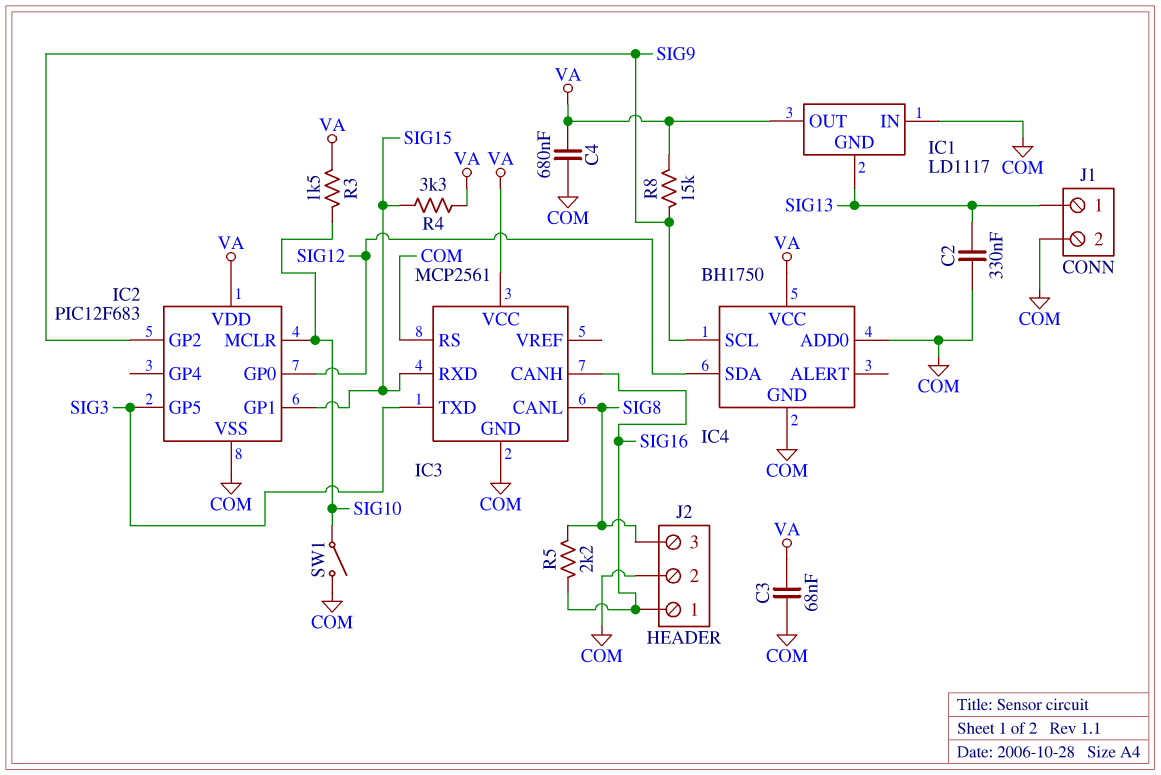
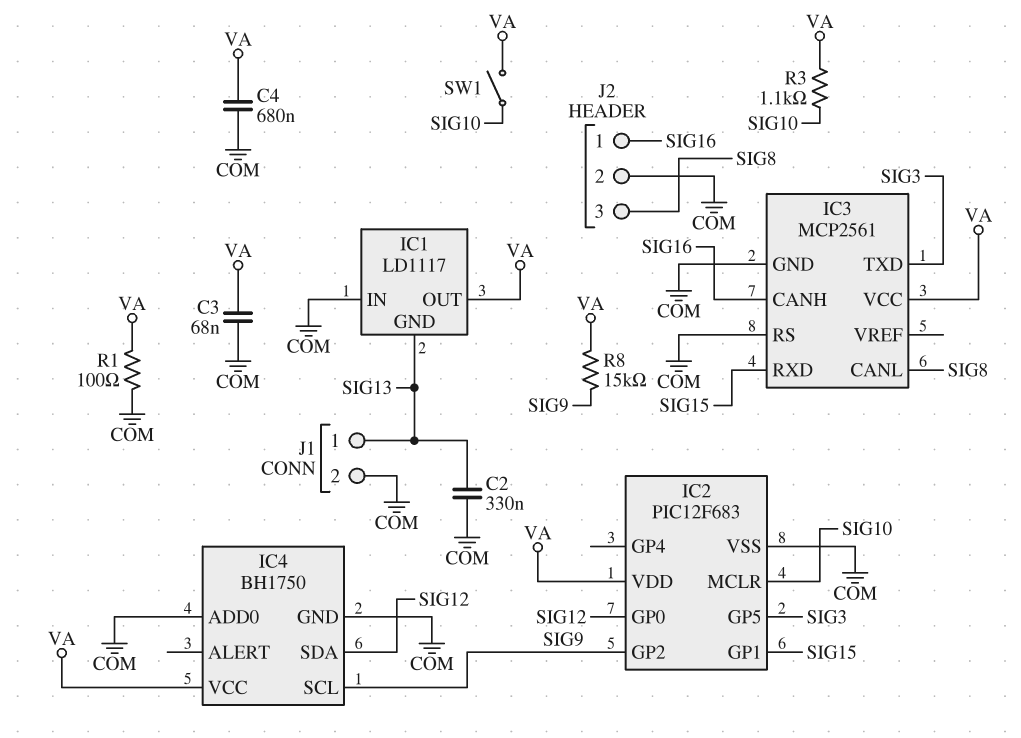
R1: none -> 100 (COM, VA)
R3: 1.5k (SIG10, VA) -> 1.1k (SIG10, VA)
R4: 3.3k (SIG15, VA) -> none
R5: 2.2k (SIG8, SIG16) -> none
SW1: switch (COM, SIG10) -> switch (SIG10, VA)

